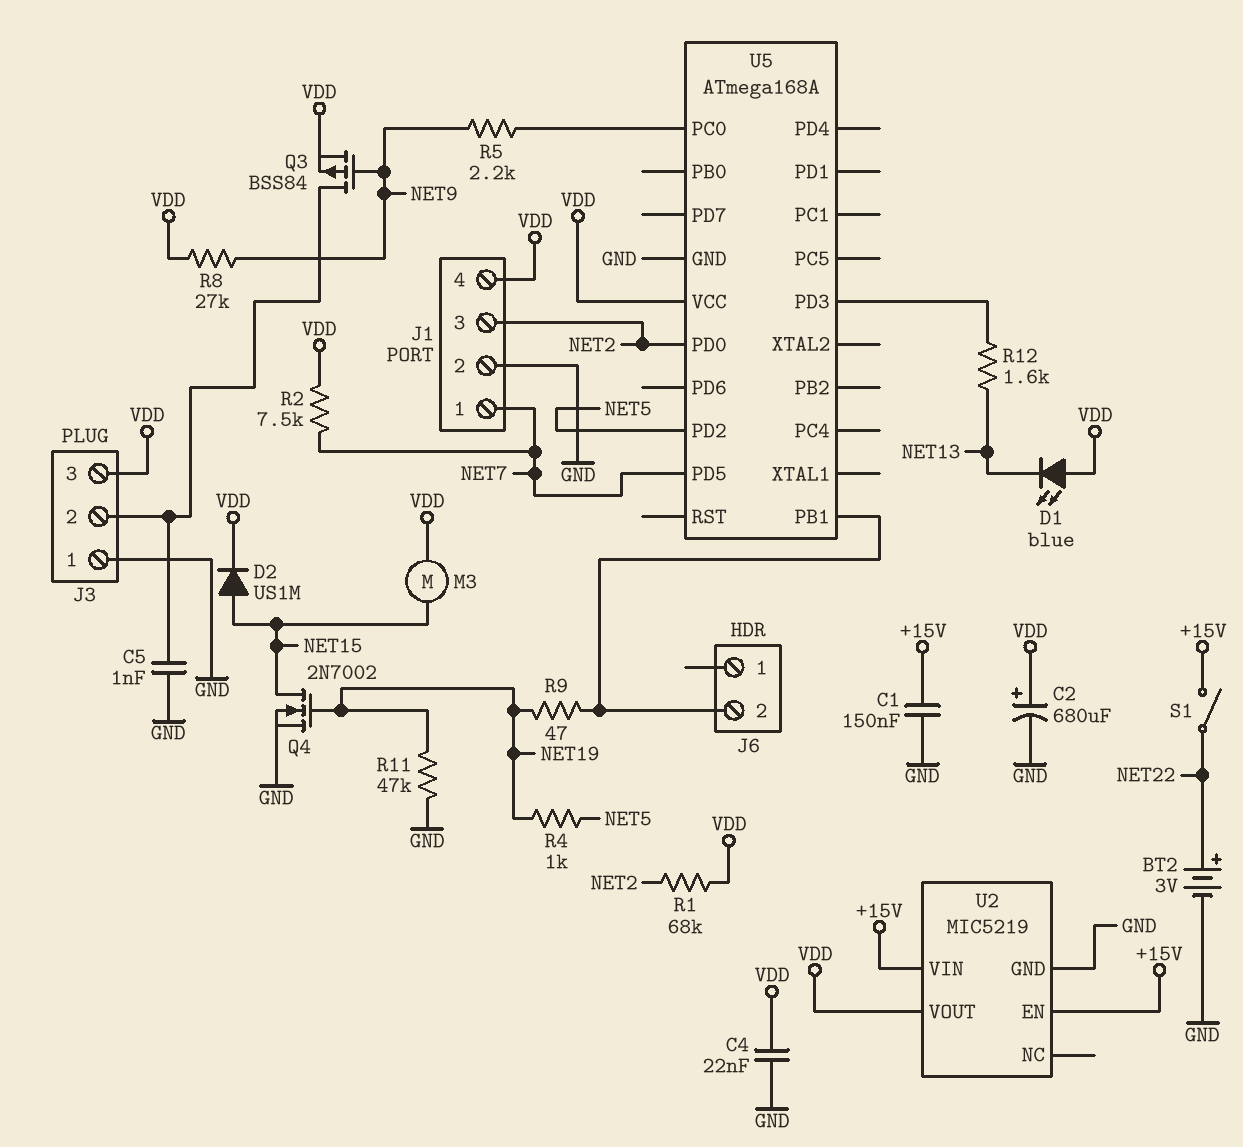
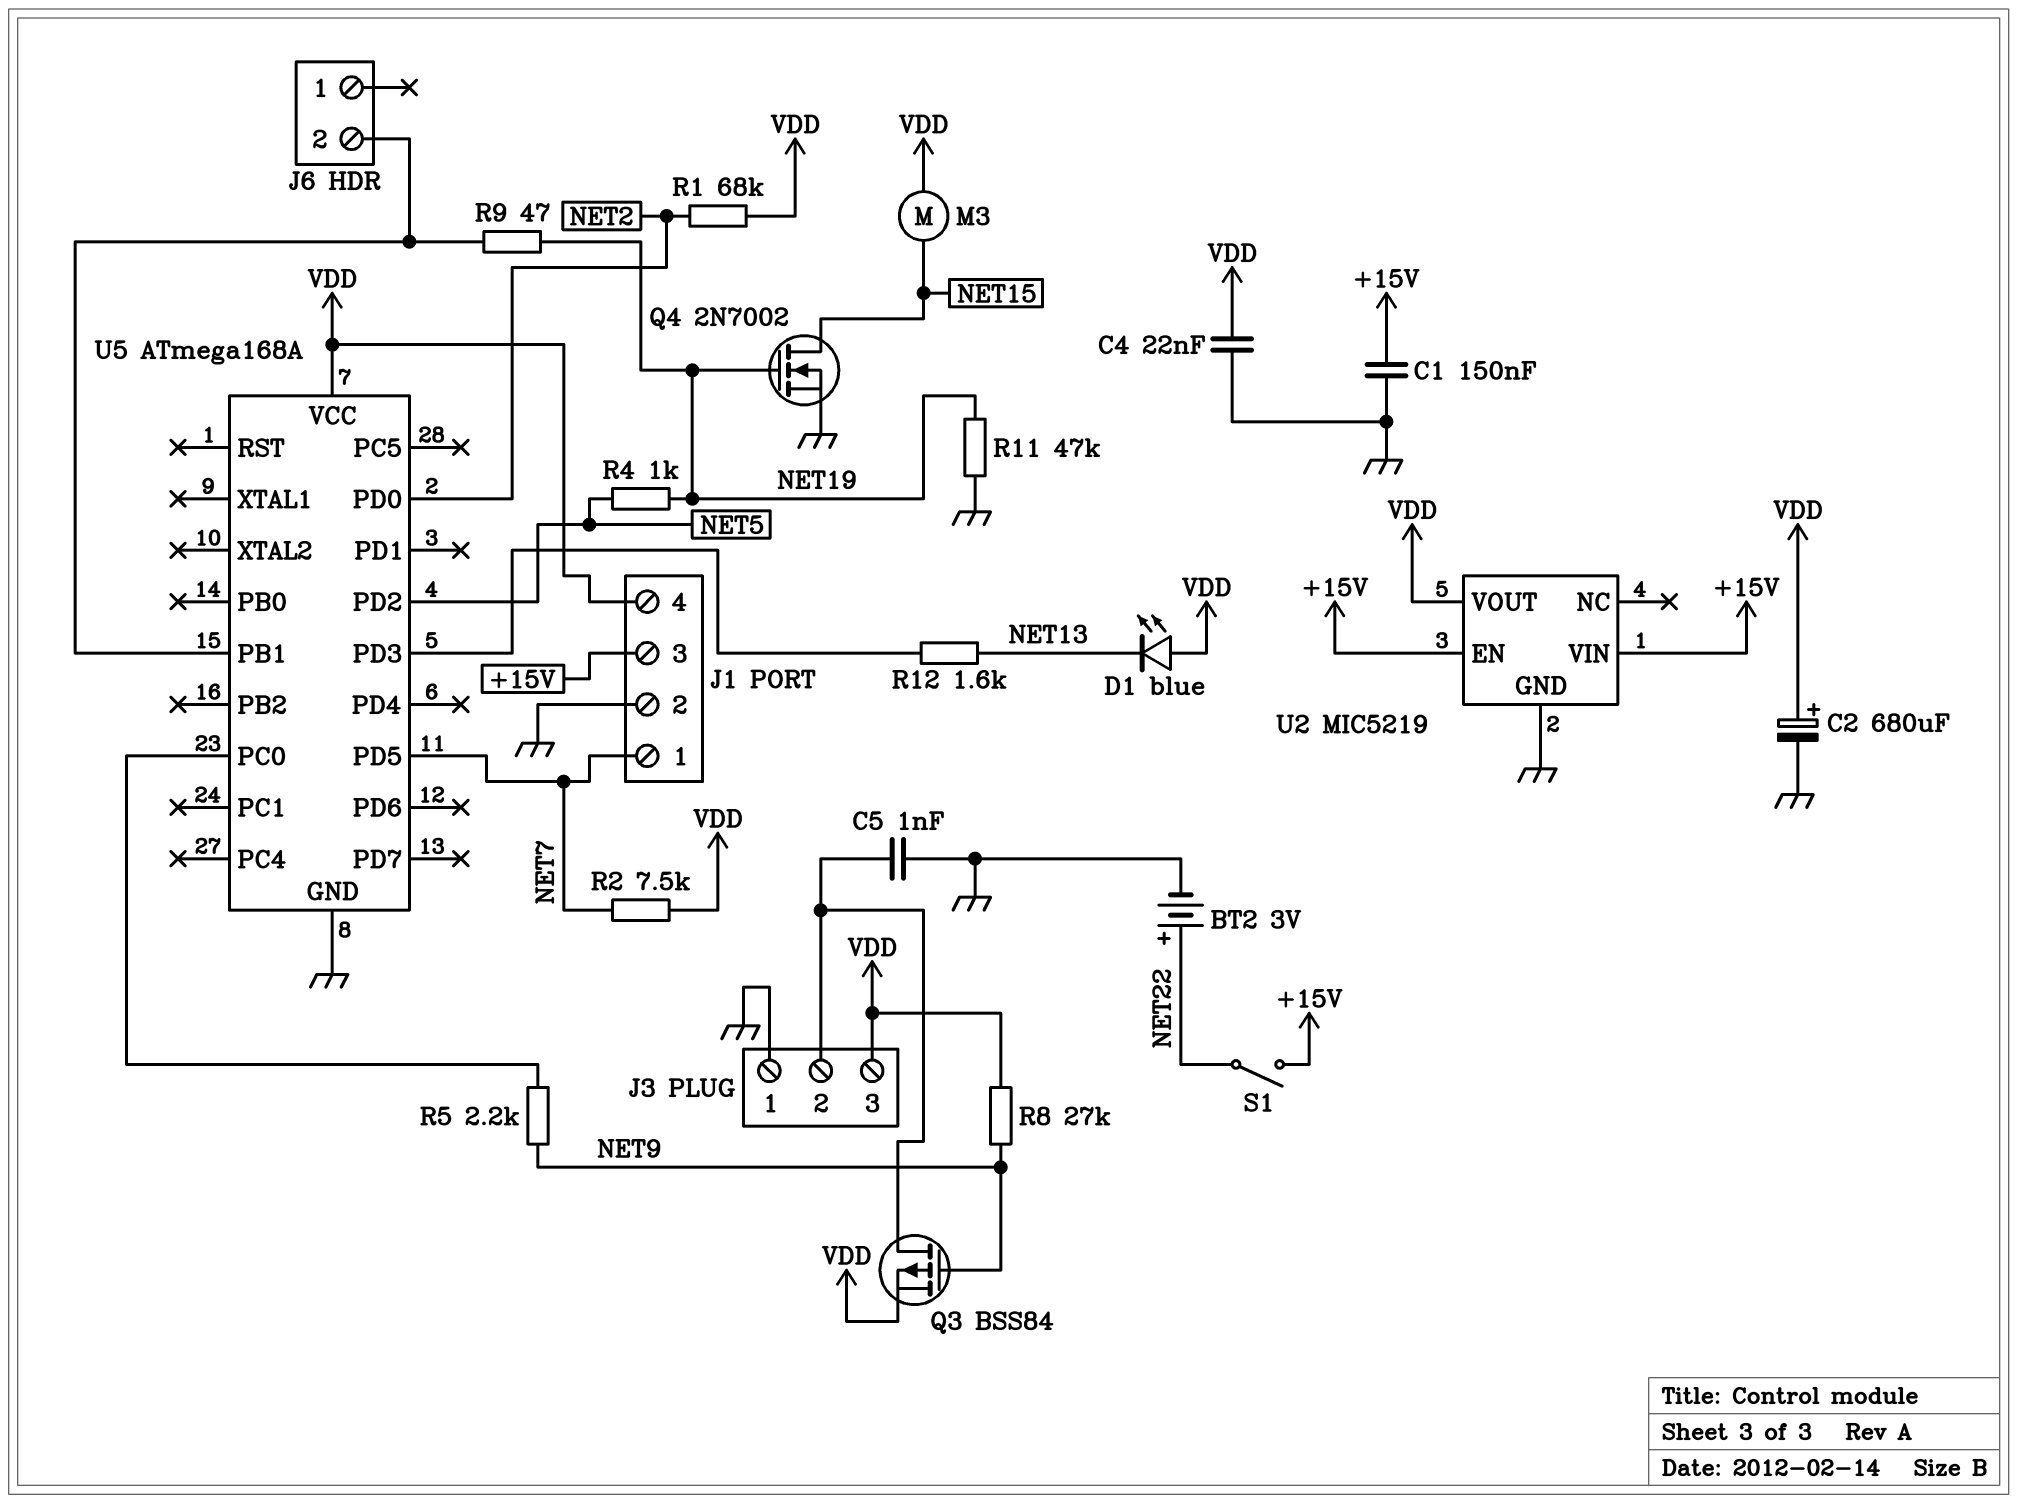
D2: diode US1M (A NET15, K VDD) -> none
J1 pin 3: NET2 -> +15V

